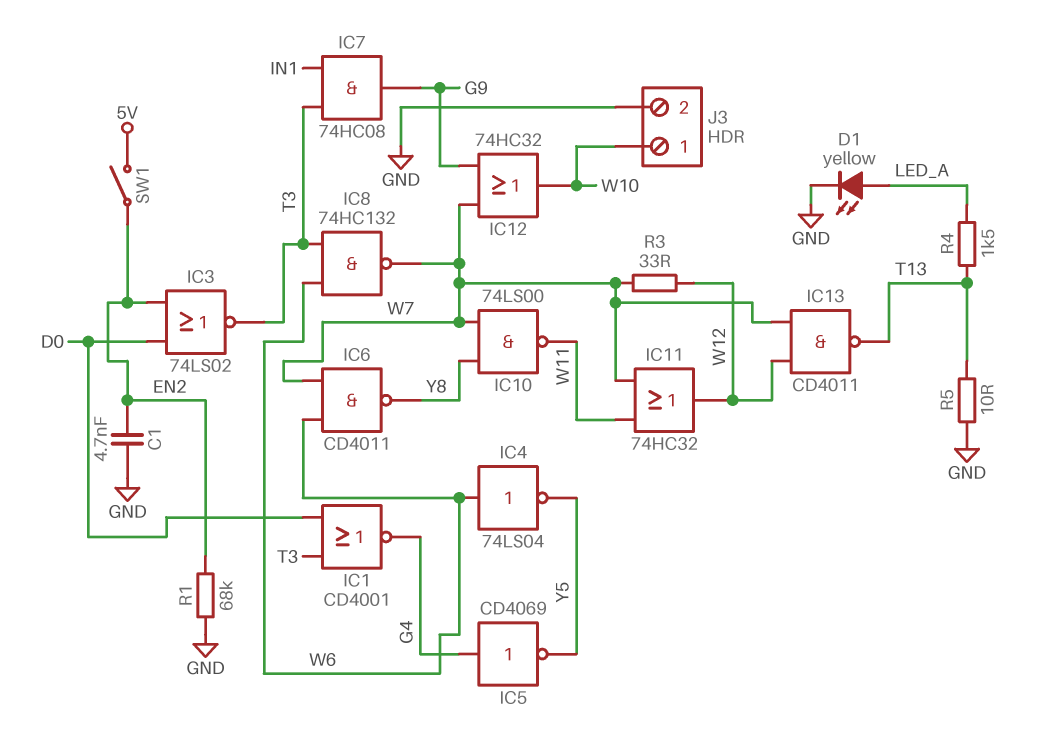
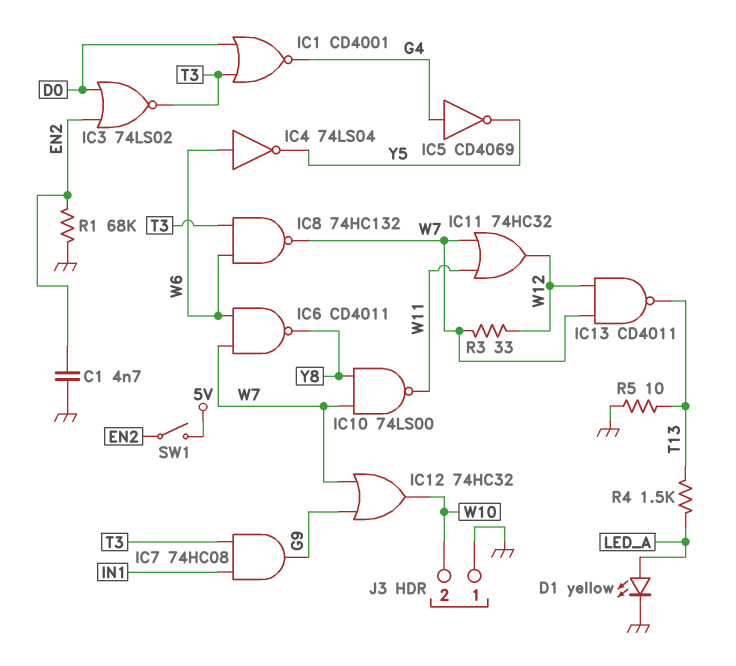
J3 pin 1: W10 -> GND
J3 pin 2: GND -> W10

